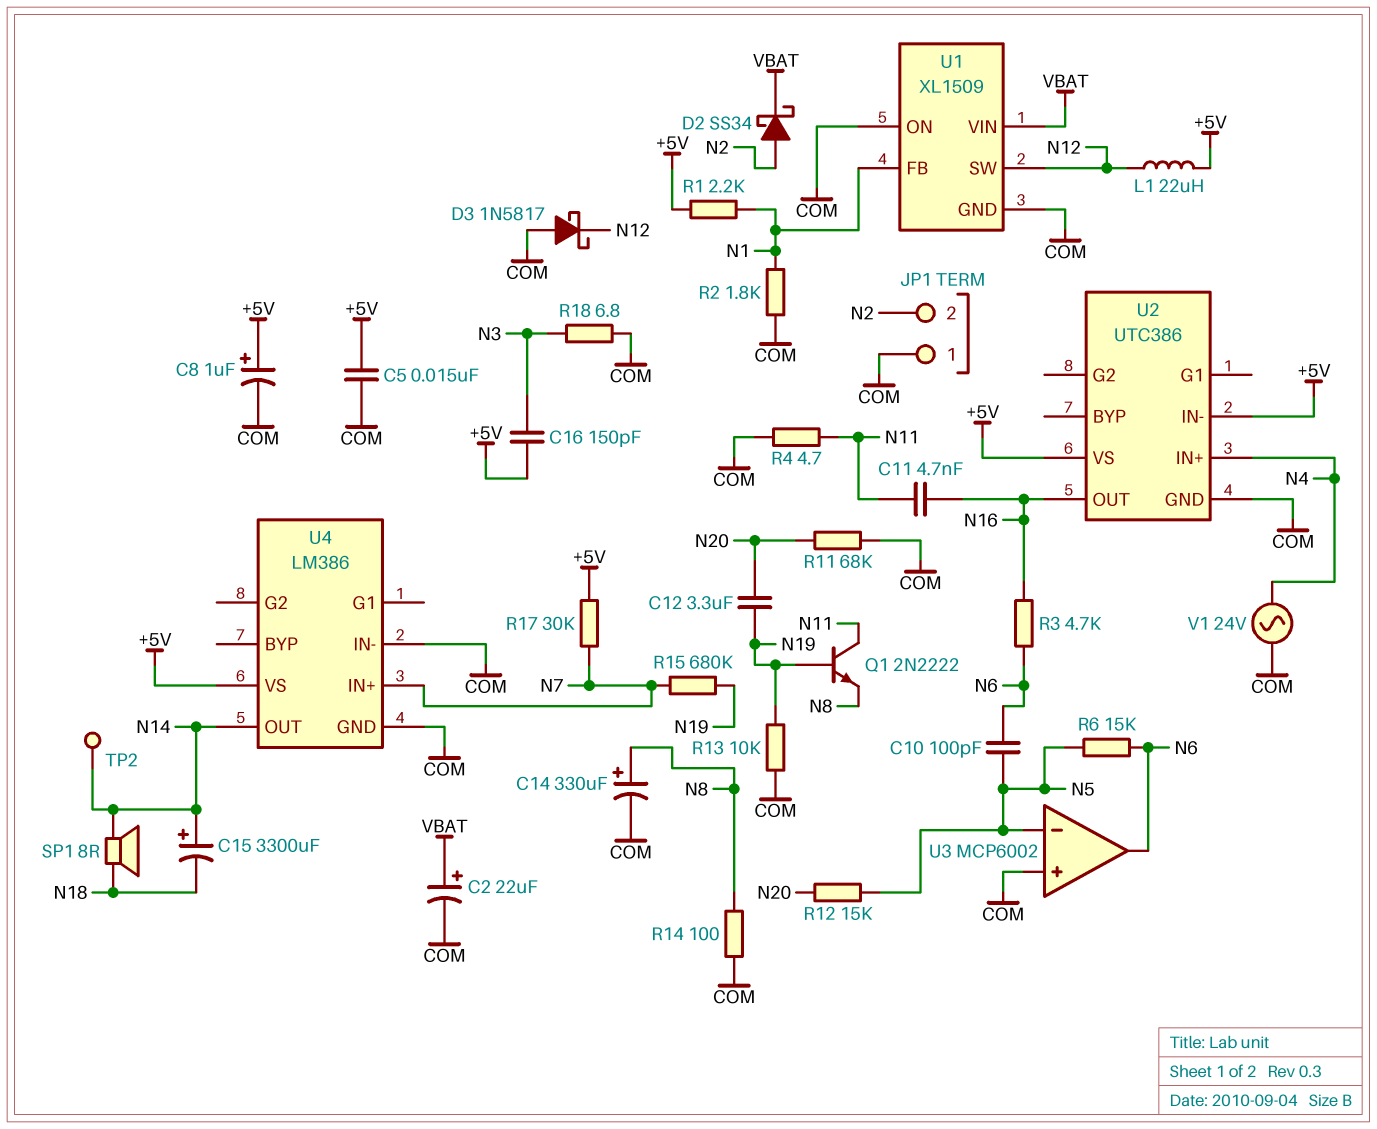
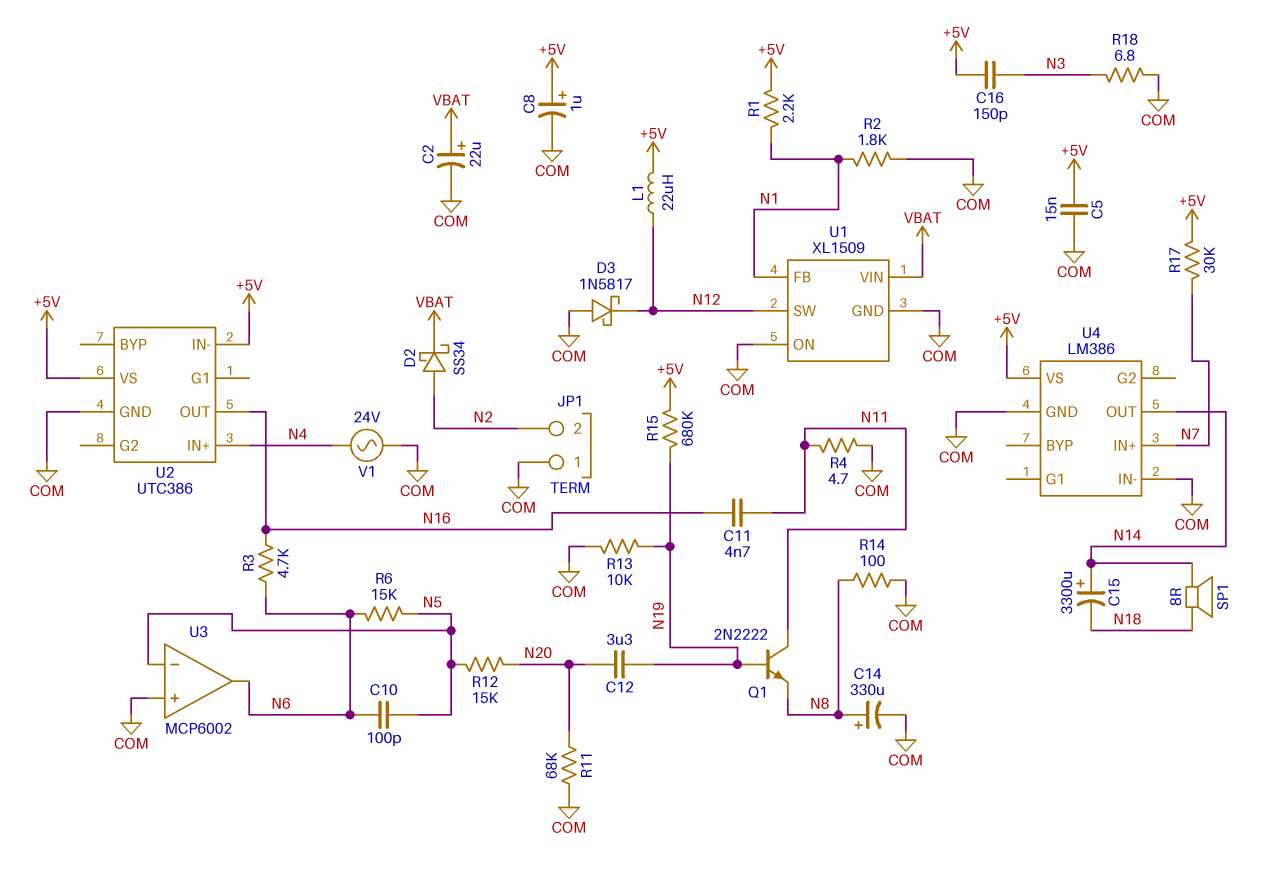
R15: 680k (N7, N19) -> 680k (+5V, N19)
TP2: test point (N14) -> none

